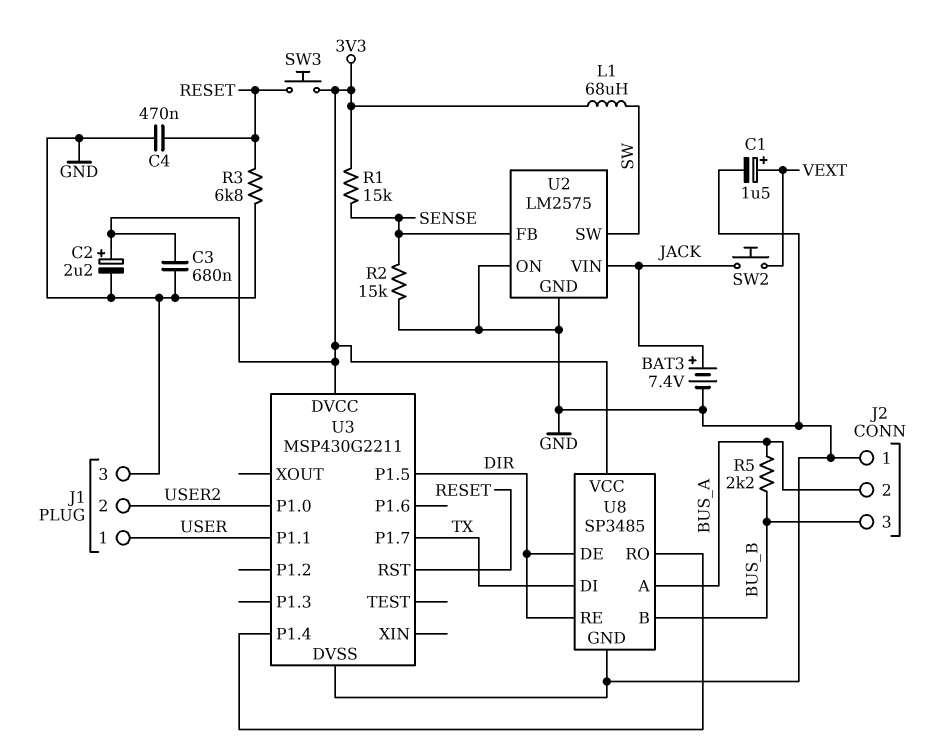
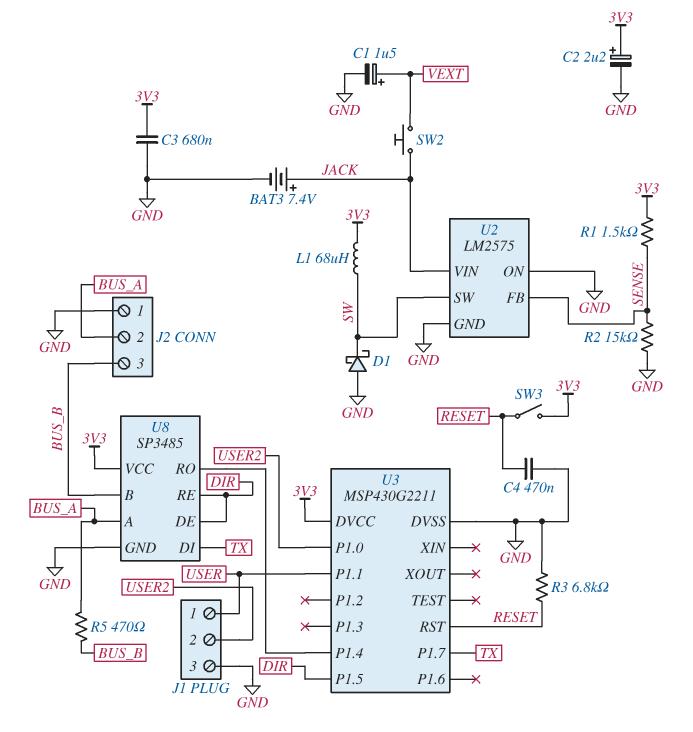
D1: none -> schottky (A GND, K SW)
R1: 15k (3V3, SENSE) -> 1.5k (3V3, SENSE)
R5: 2.2k (BUS_A, BUS_B) -> 470 (BUS_A, BUS_B)
SW3: button (3V3, RESET) -> switch (3V3, RESET)

